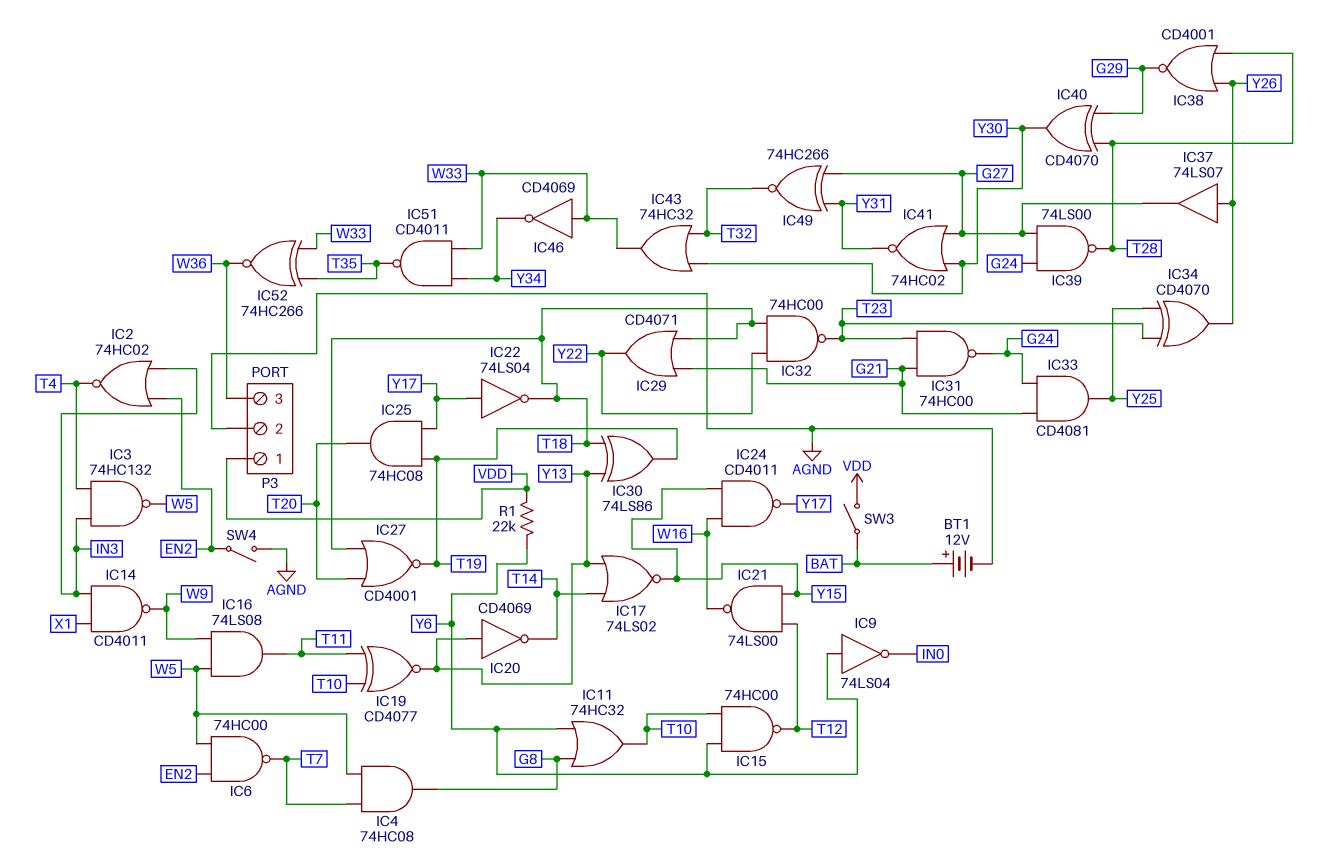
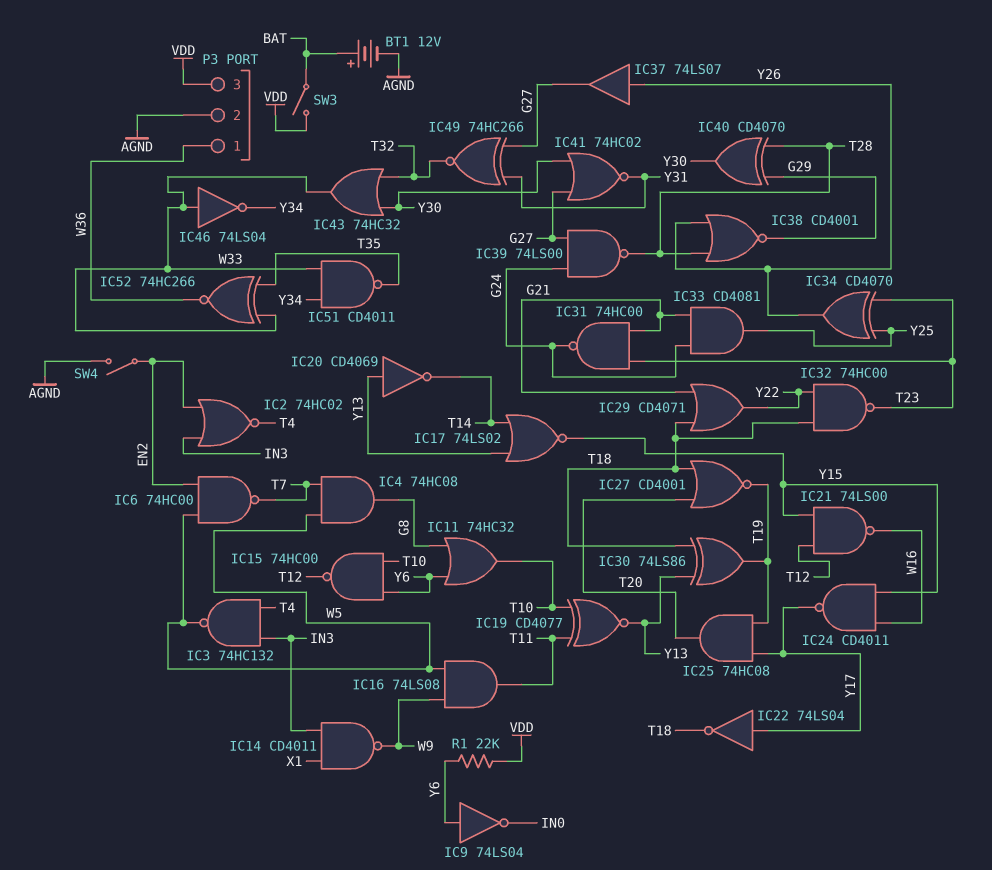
IC46: NOT CD4069 (in W33, out Y34) -> NOT 74LS04 (in W33, out Y34)
P3 pin 1: VDD -> W36
P3 pin 3: W36 -> VDD

